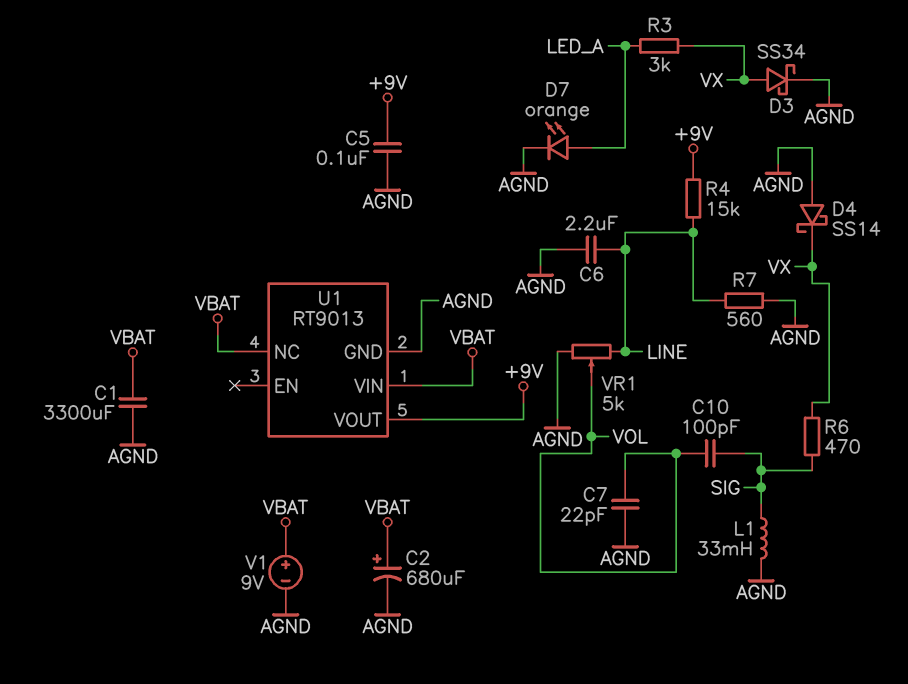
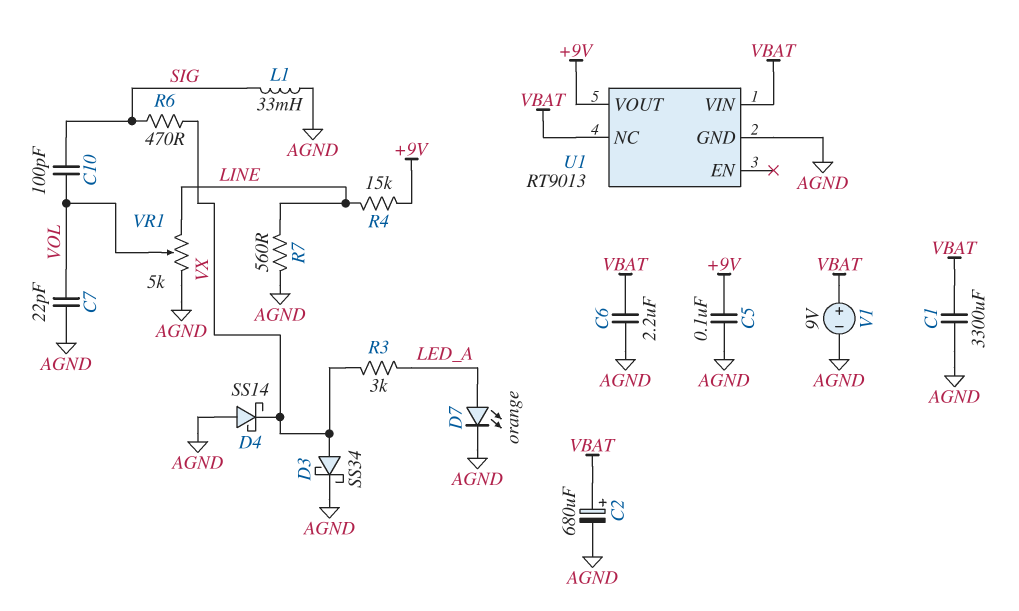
C6: 2.2uF (AGND, LINE) -> 2.2uF (AGND, VBAT)

